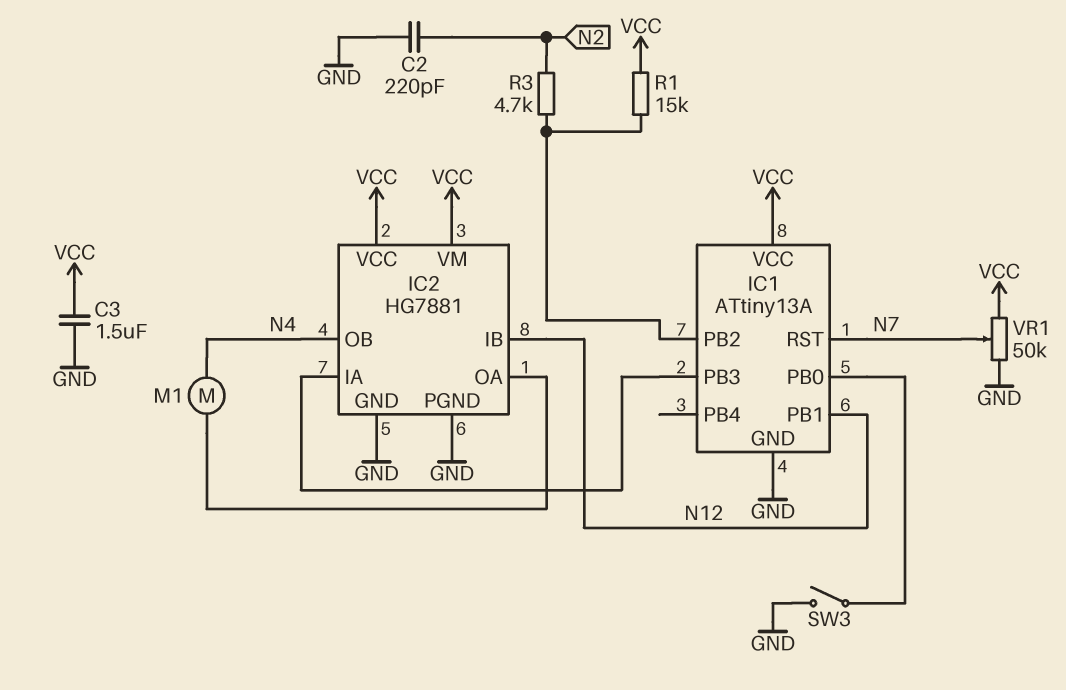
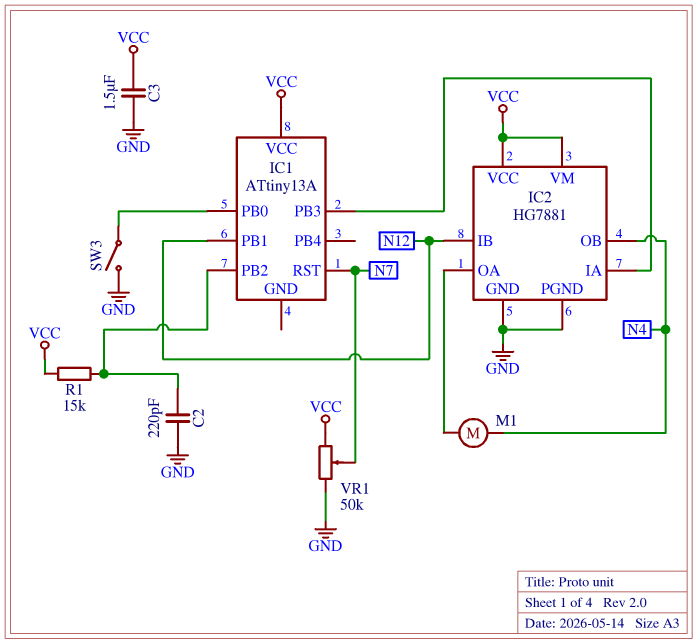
C2: 220pF (GND, N2) -> 220pF (GND, IC1/PB2)
IC1 pin GND: GND -> none
R3: 4.7k (IC1/PB2, N2) -> none

